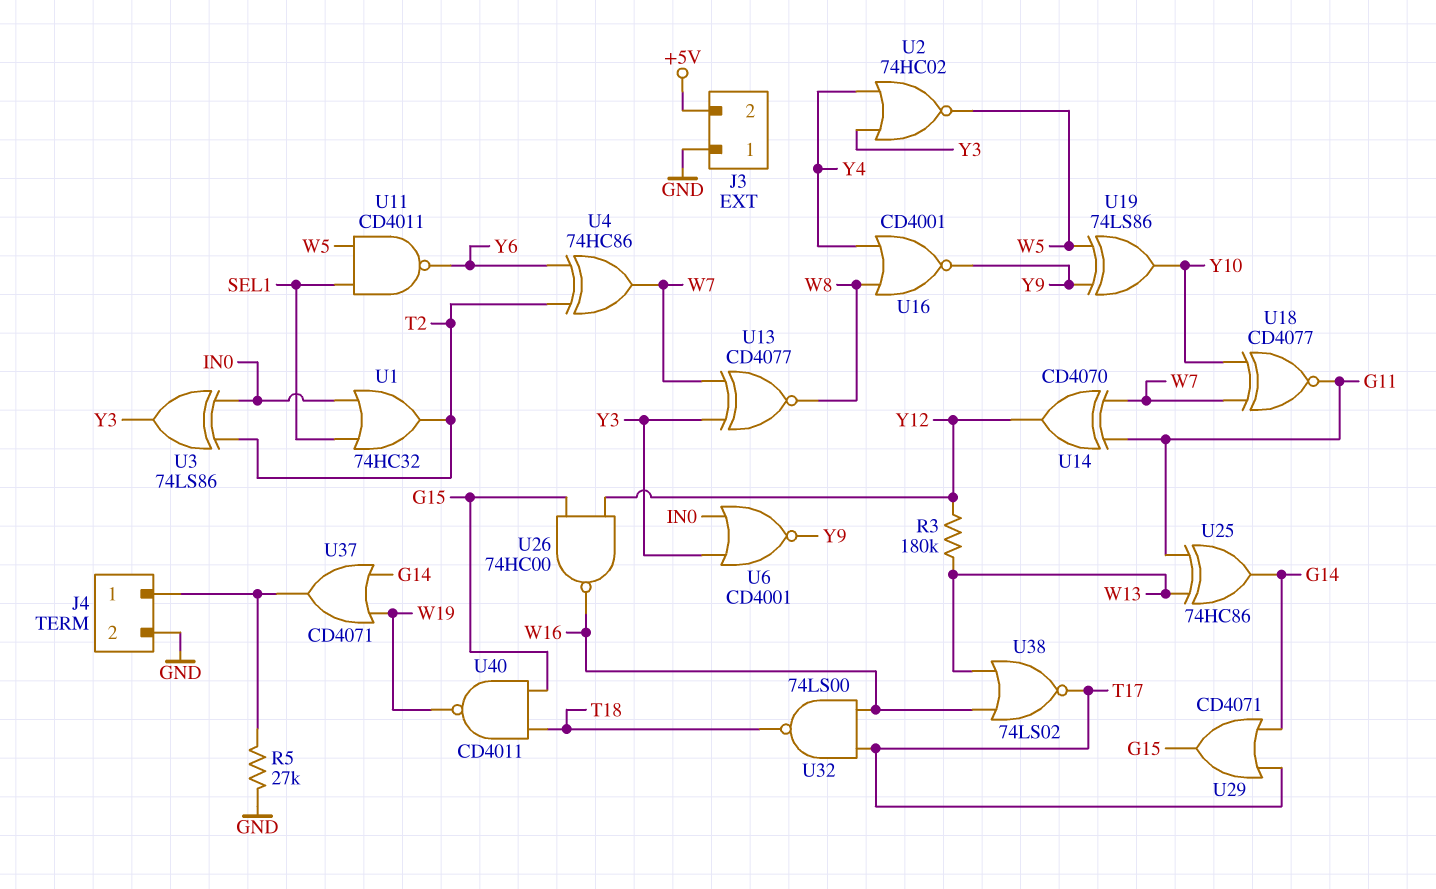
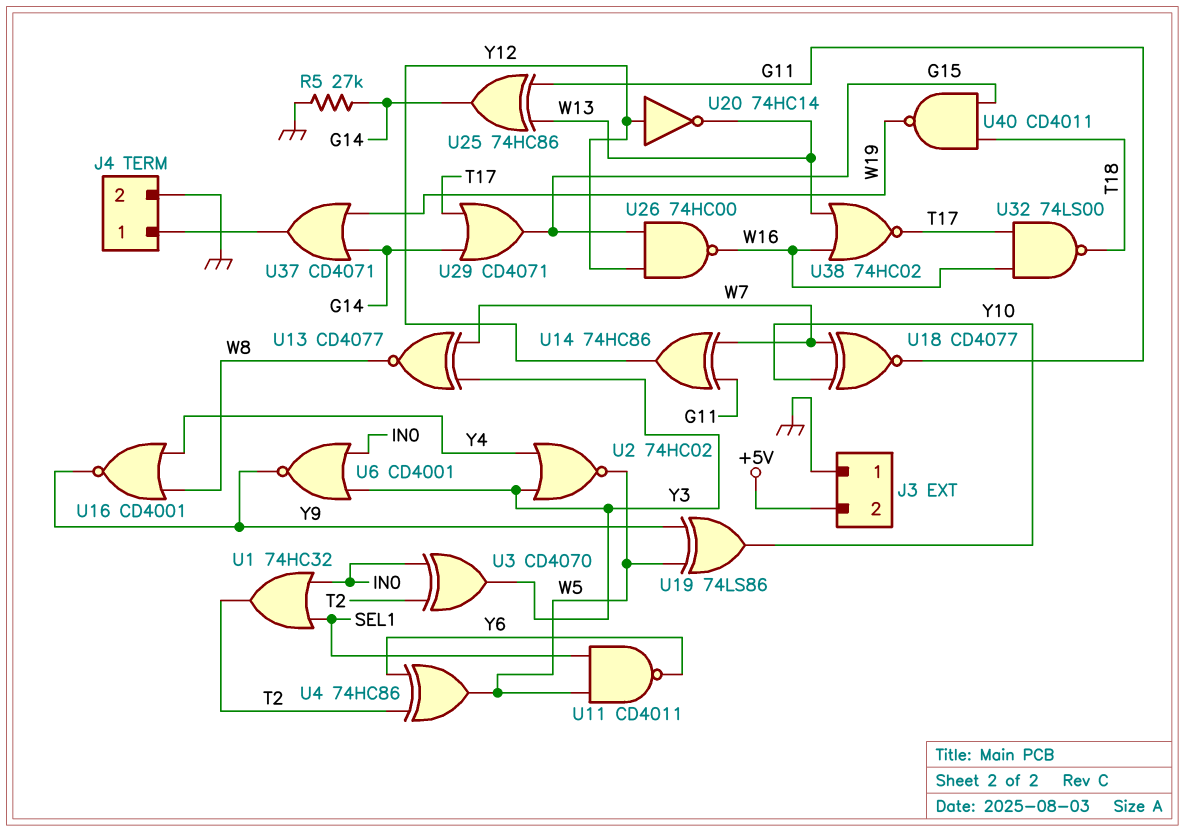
R3: 180k (W13, Y12) -> none
R5: 27k (GND, J4/1) -> 27k (G14, GND)
U3: XOR 74LS86 (in IN0, in T2, out Y3) -> XOR CD4070 (in IN0, in T2, out Y3)
U4: XOR 74HC86 (in T2, in Y6, out W7) -> XOR 74HC86 (in T2, in Y6, out W5)
U14: XOR CD4070 (in G11, in W7, out Y12) -> XOR 74HC86 (in G11, in W7, out Y12)
U20: none -> NOT 74HC14 (in Y12, out W13)
U38: NOR 74LS02 (in W13, in W16, out T17) -> NOR 74HC02 (in W13, in W16, out T17)

